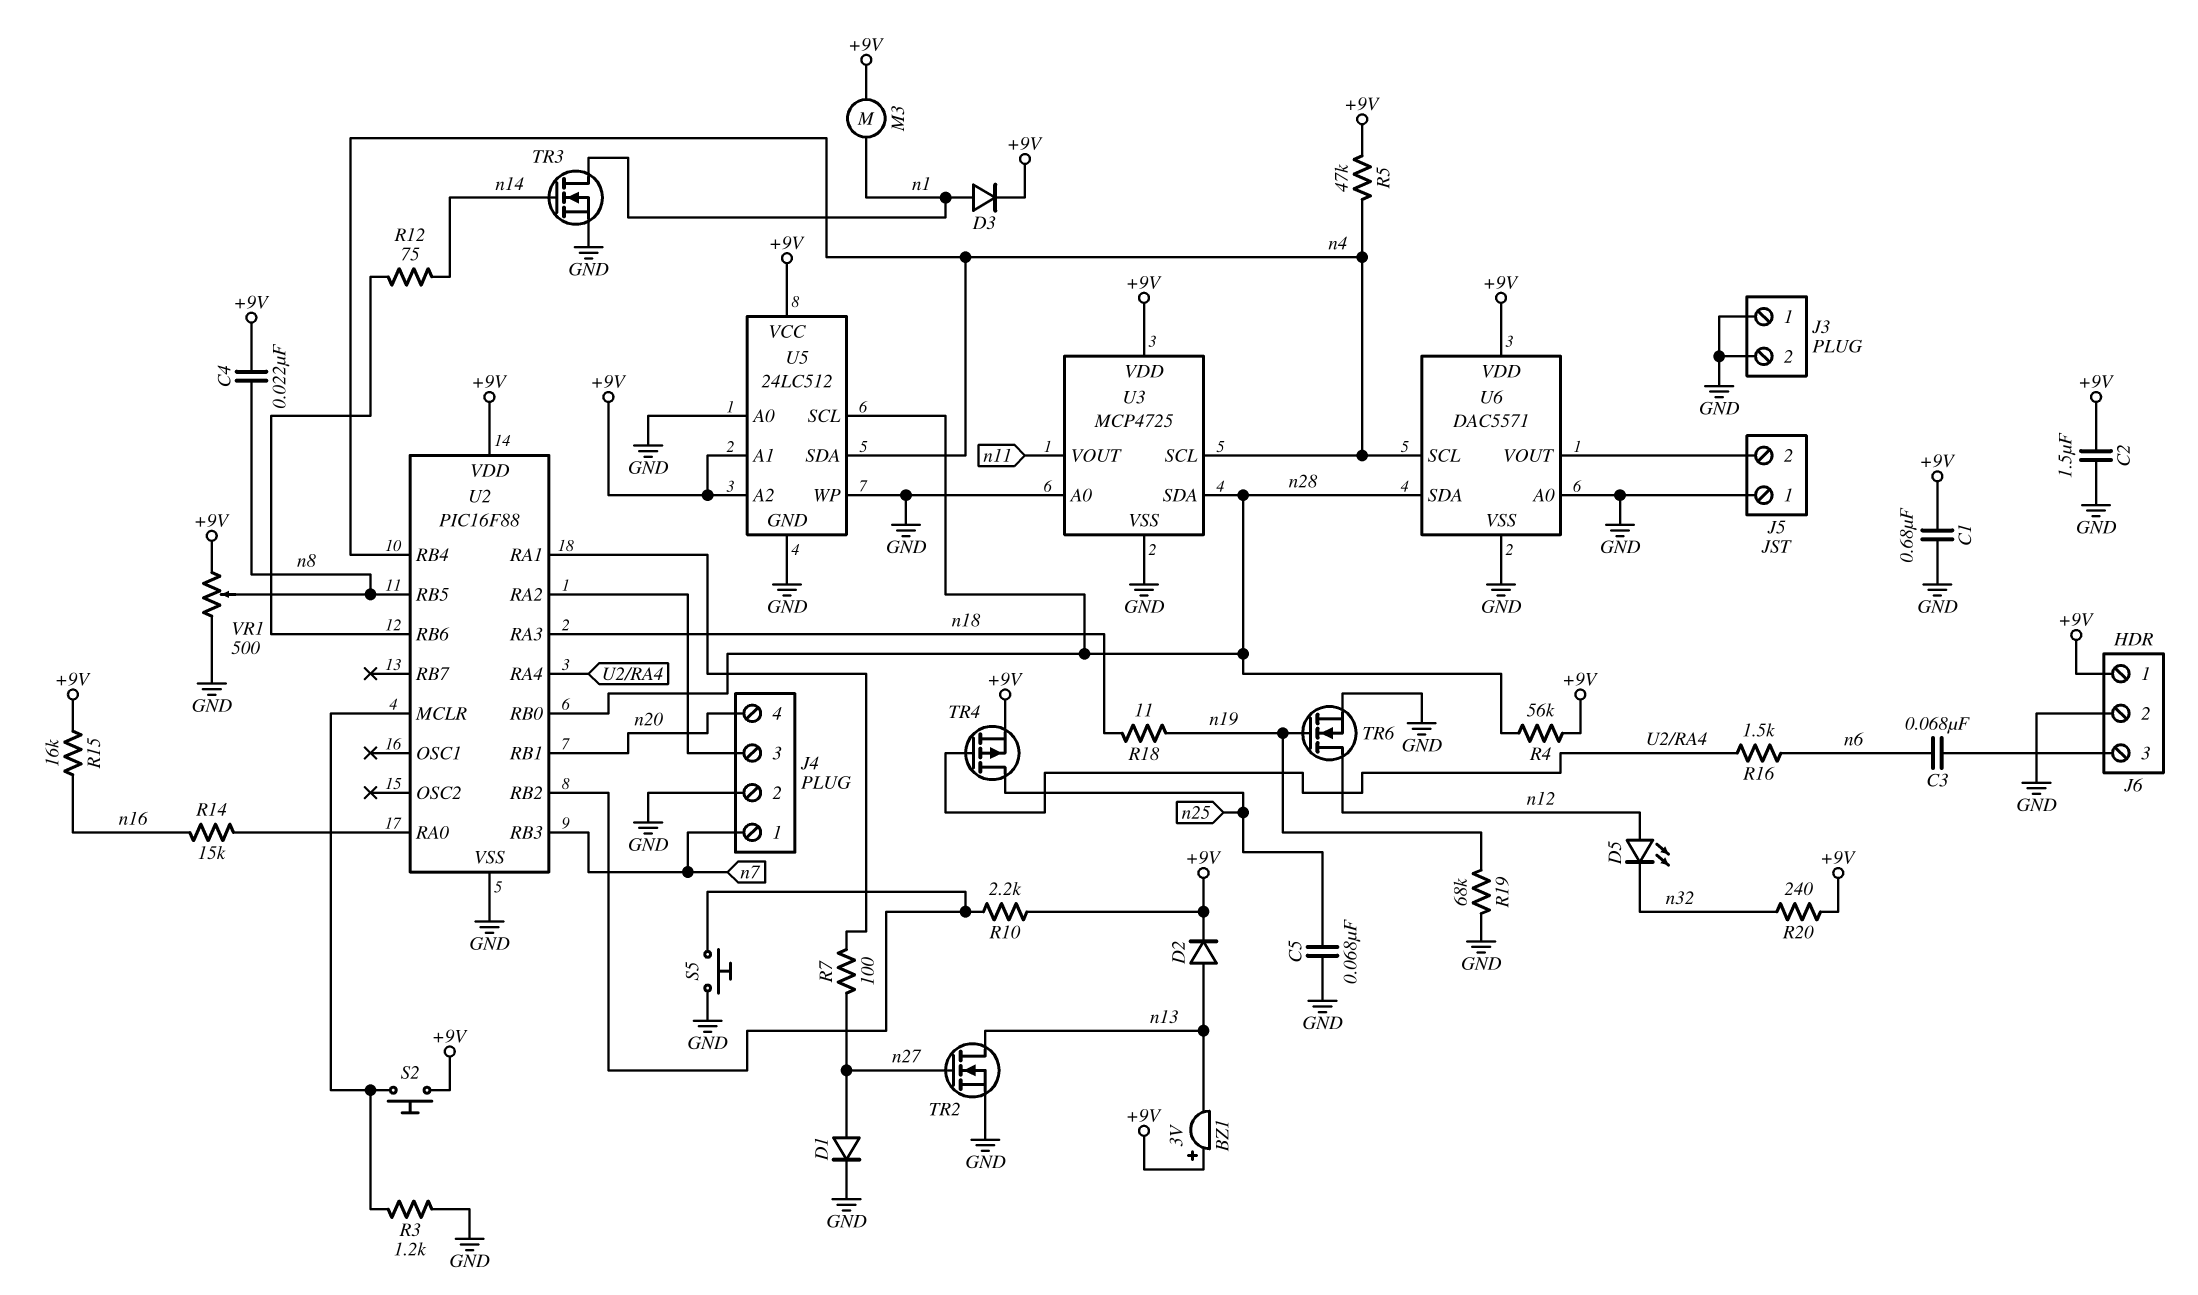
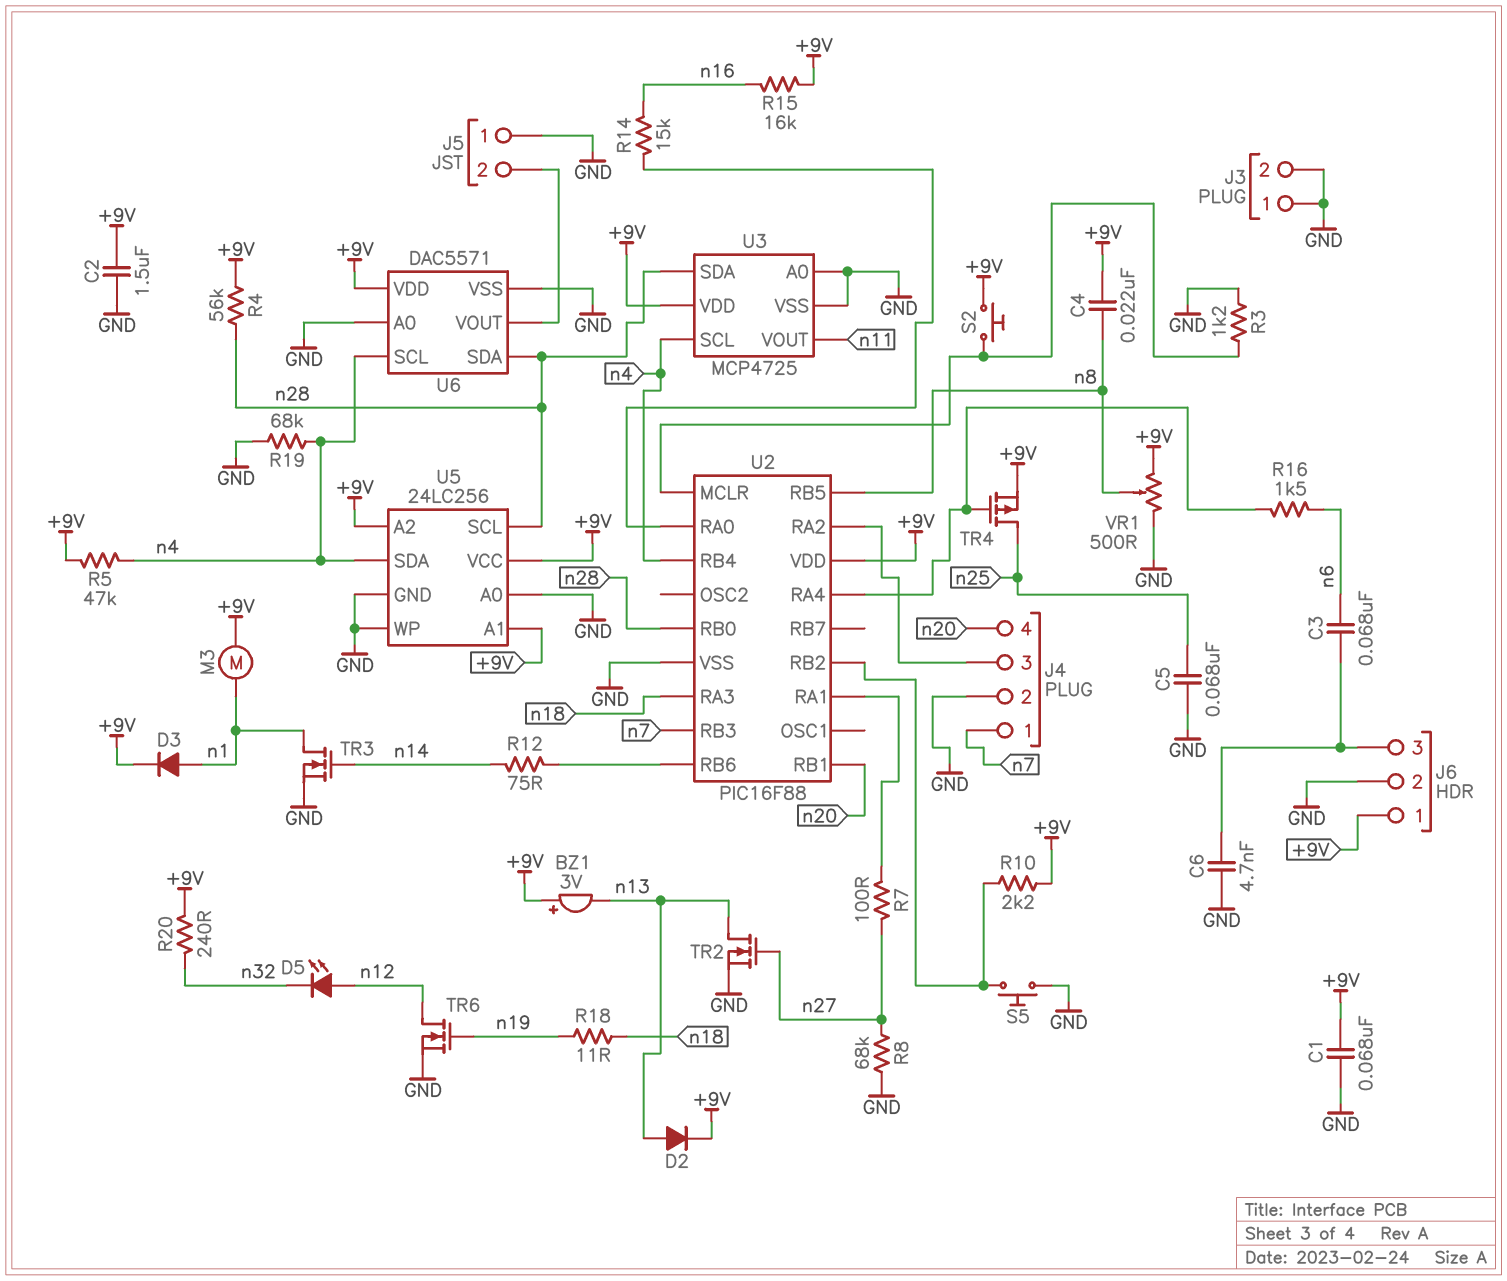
C1: 680nF (+9V, GND) -> 68nF (+9V, GND)
C6: none -> 4.7nF (GND, J6/3)
D1: diode (A n27, K GND) -> none
R8: none -> 68k (GND, n27)
R19: 68k (GND, n19) -> 68k (GND, n4)
U5: 24LC512 -> 24LC256

